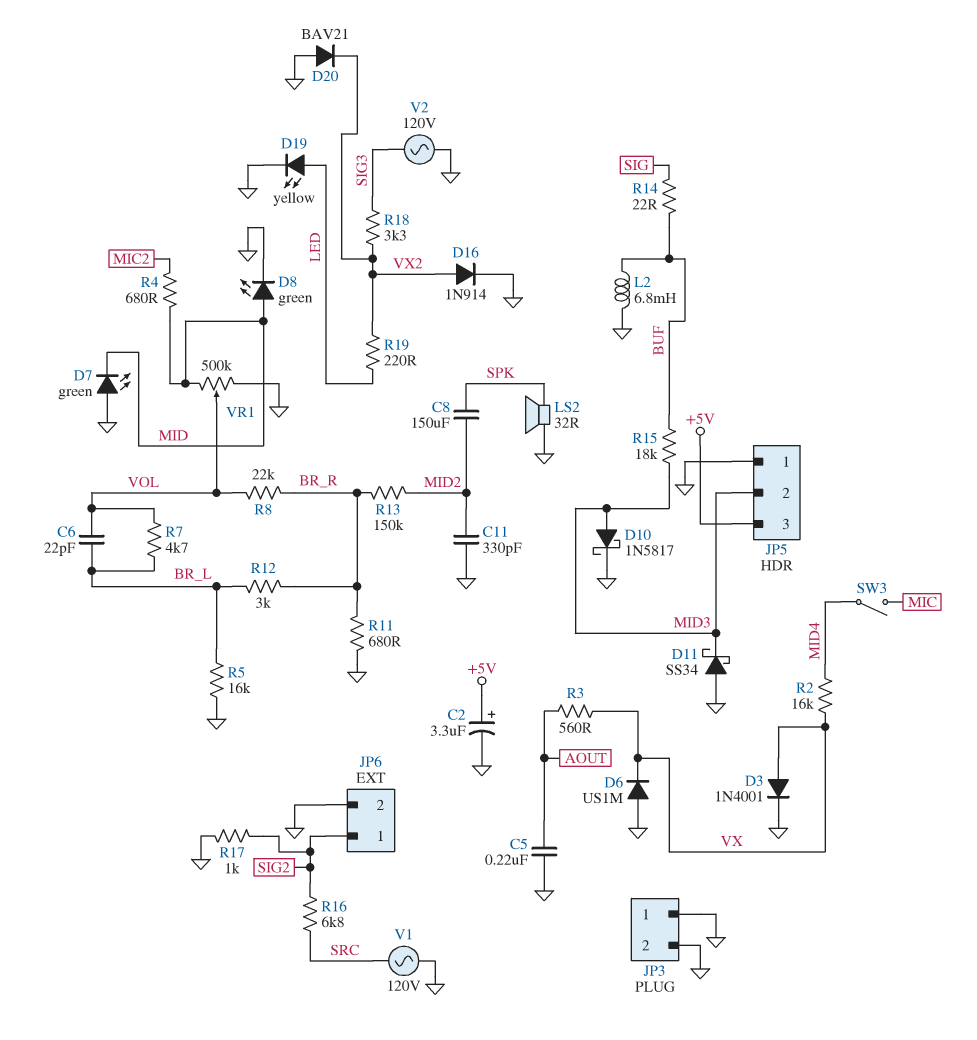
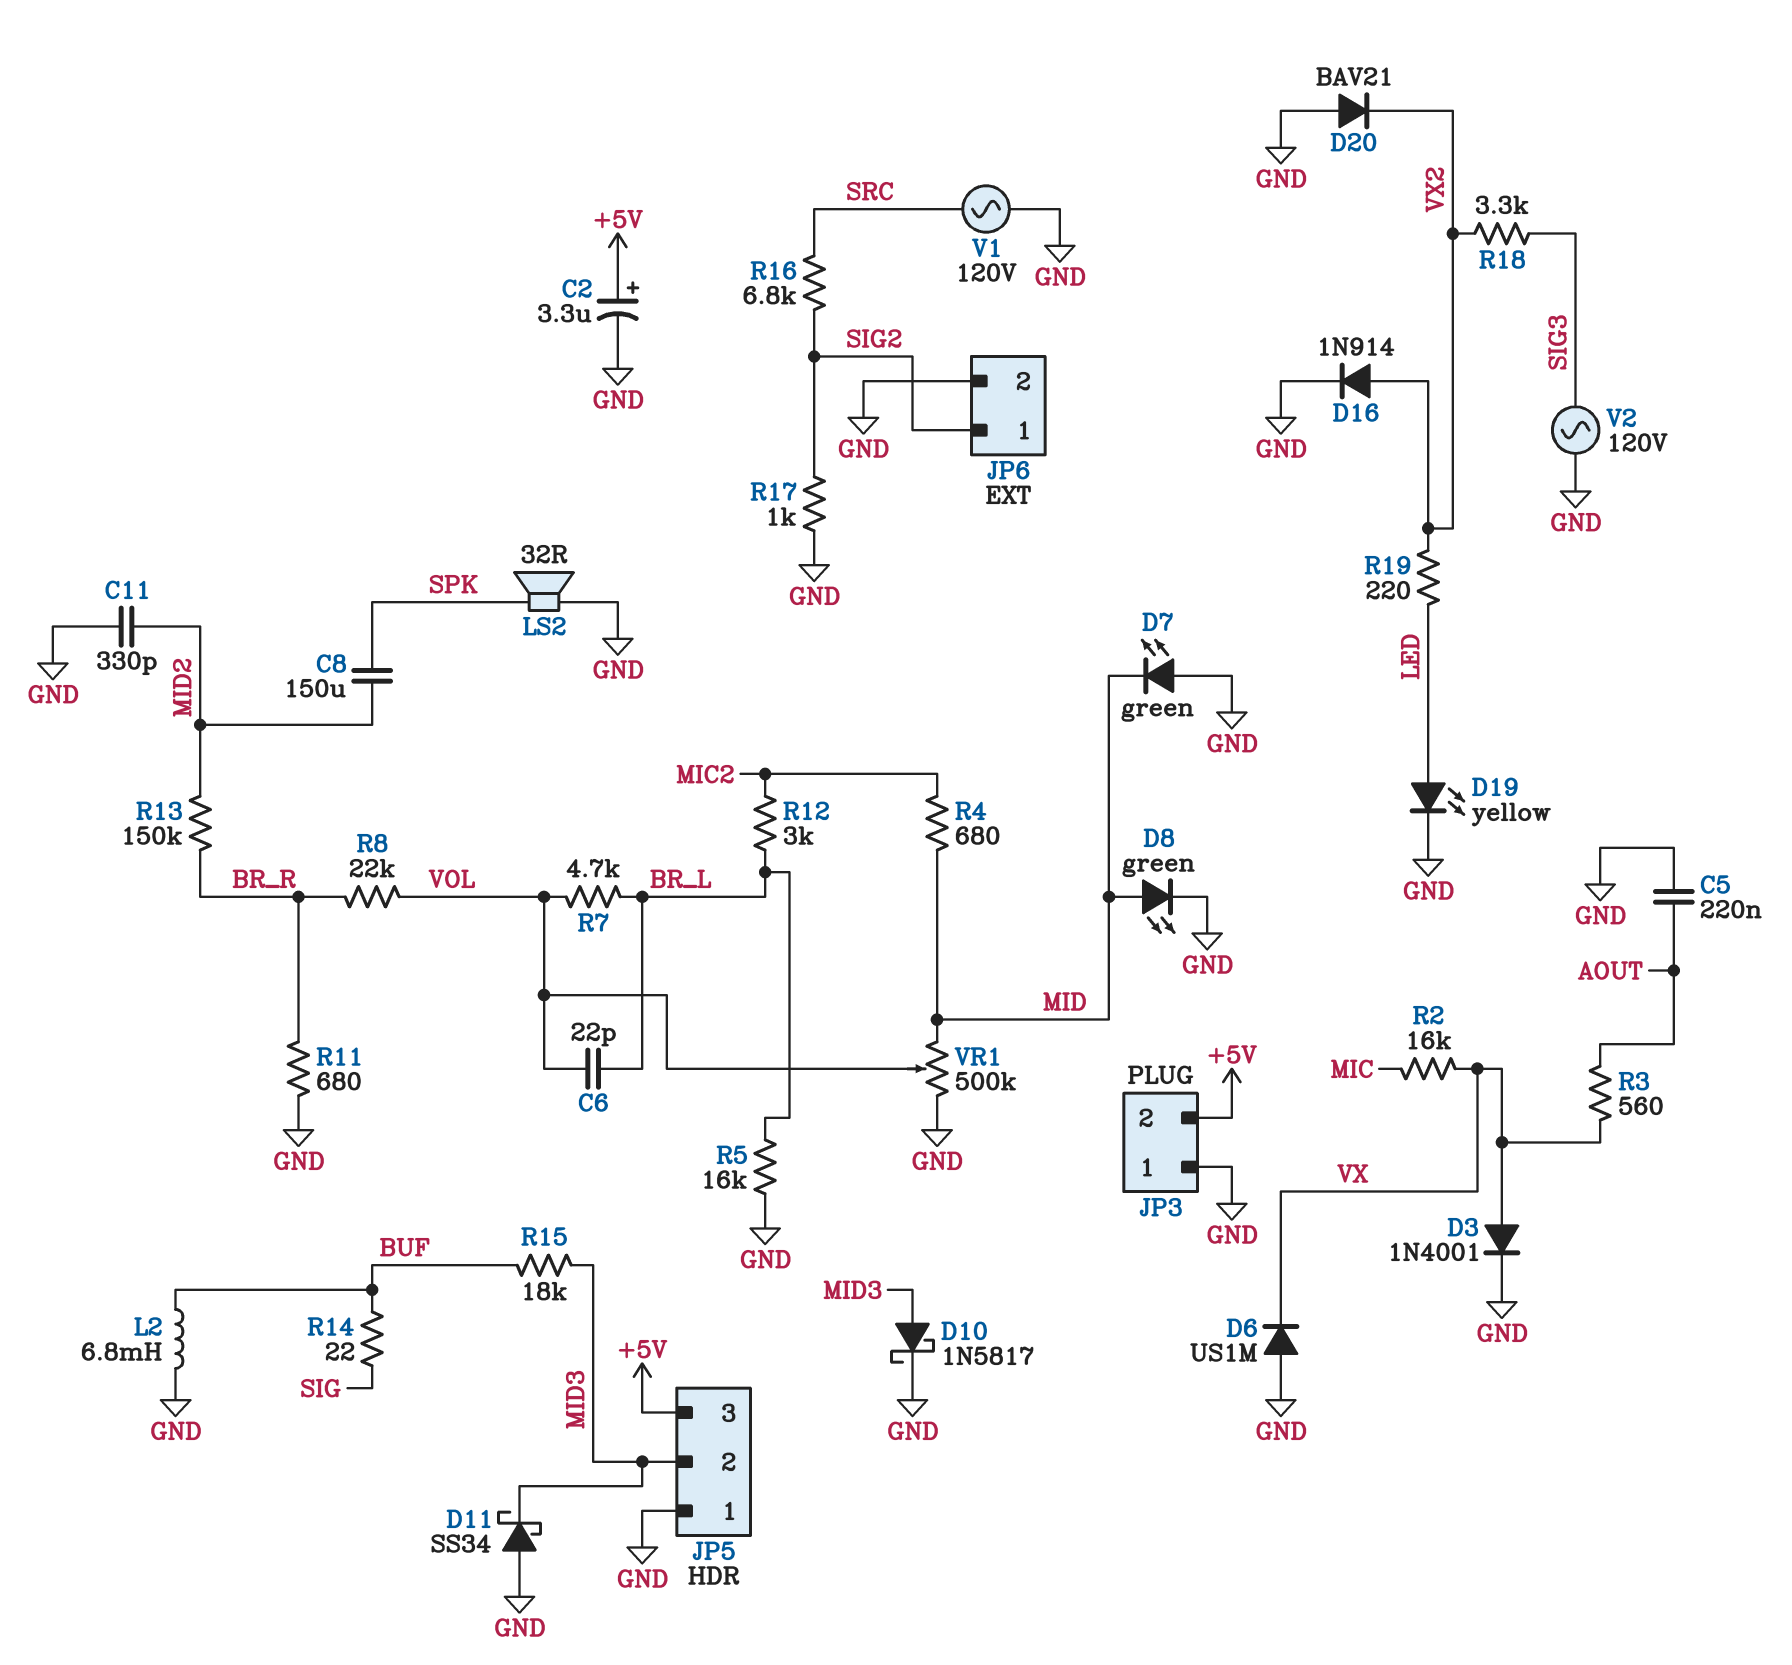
JP3 pin 2: GND -> +5V
R2: 16k (MID4, VX) -> 16k (MIC, VX)
R12: 3k (BR_L, BR_R) -> 3k (BR_L, MIC2)
SW3: switch (MIC, MID4) -> none

